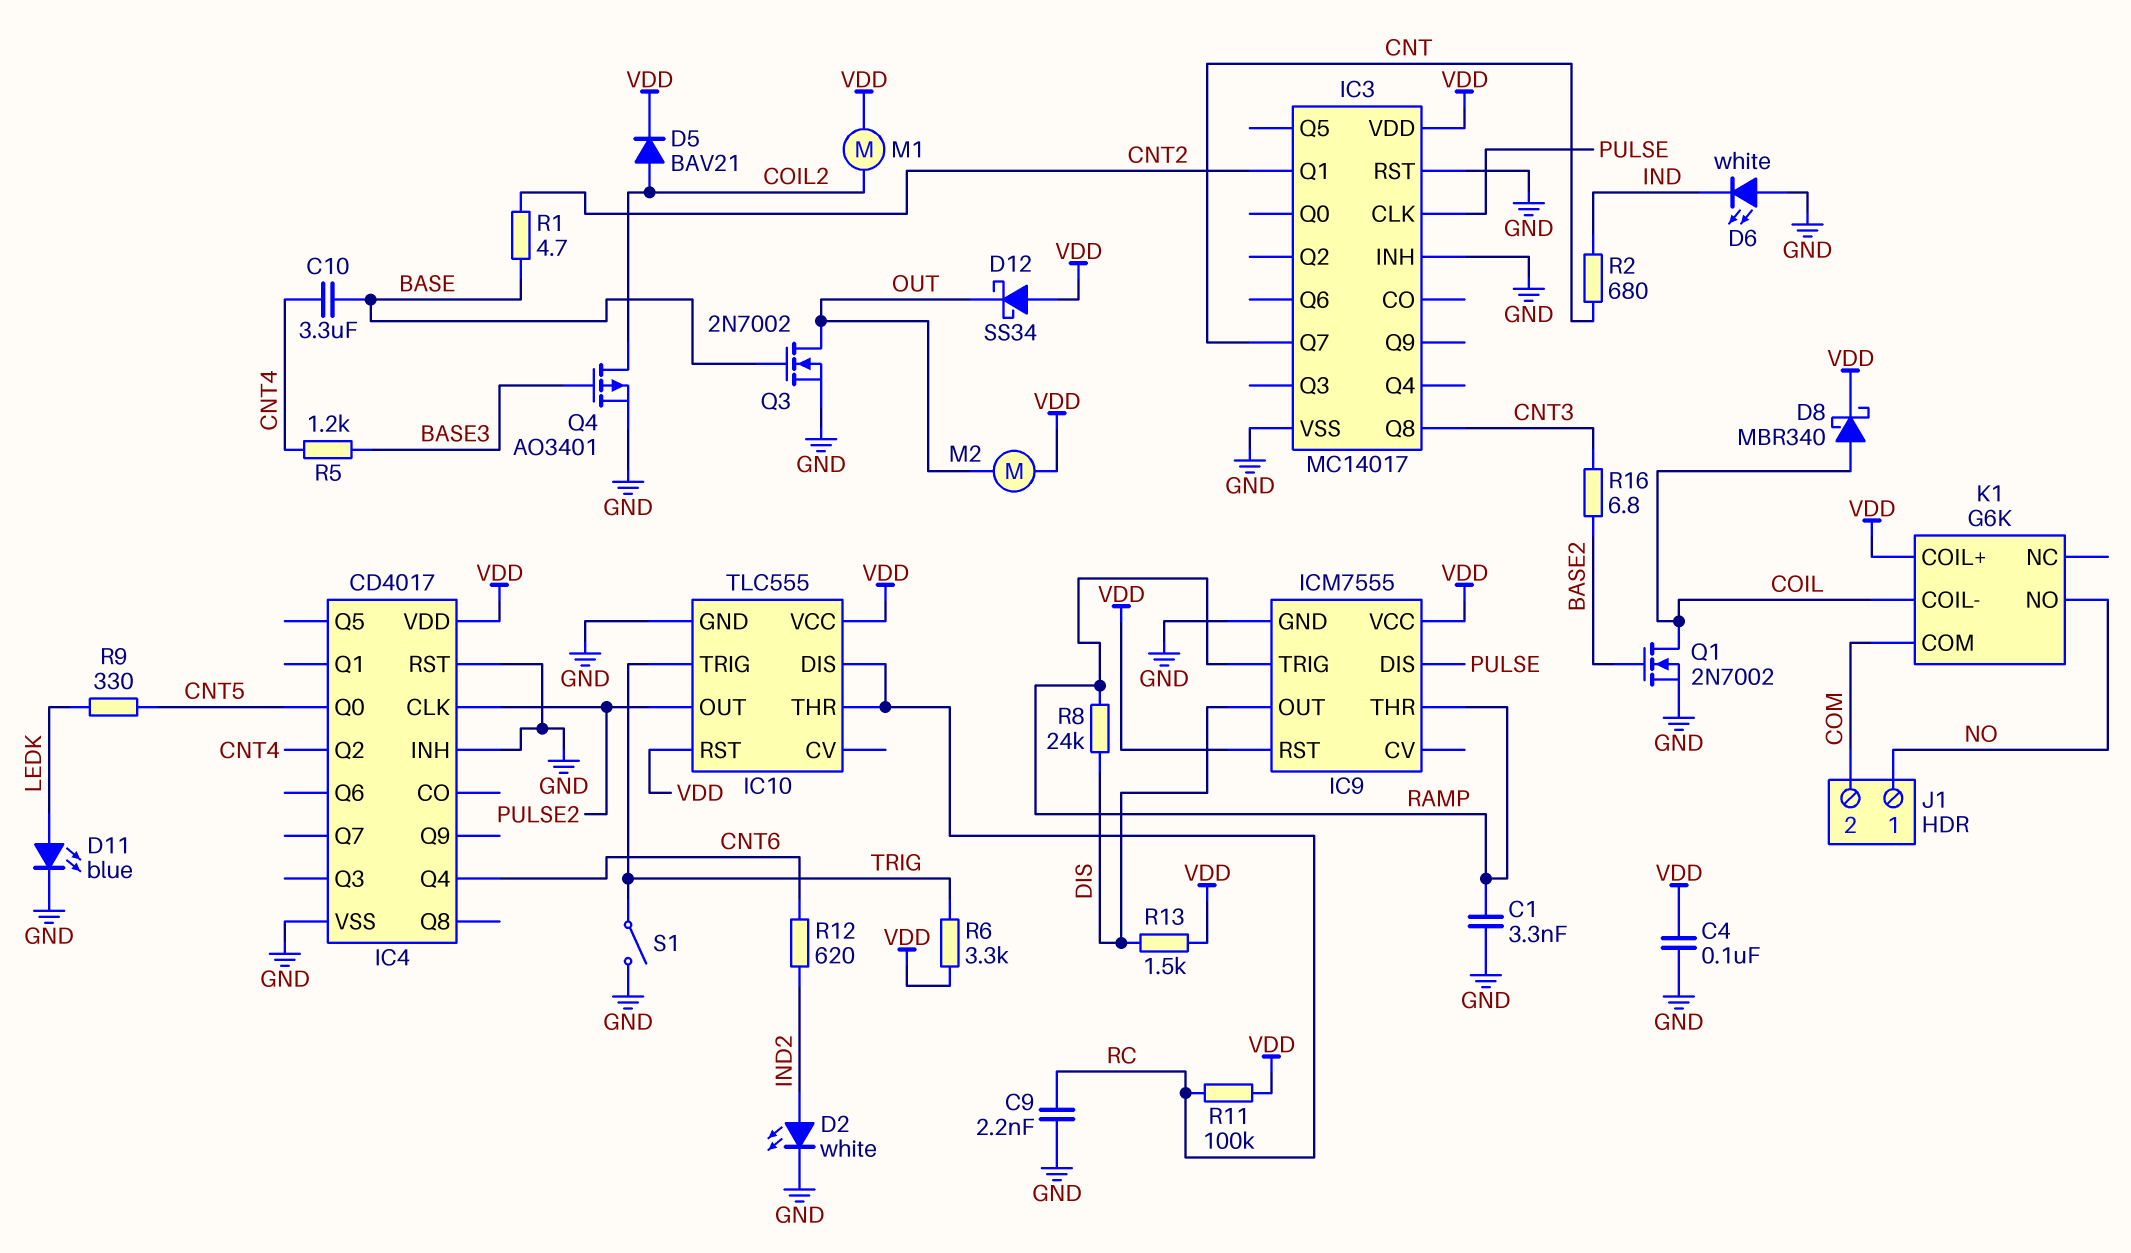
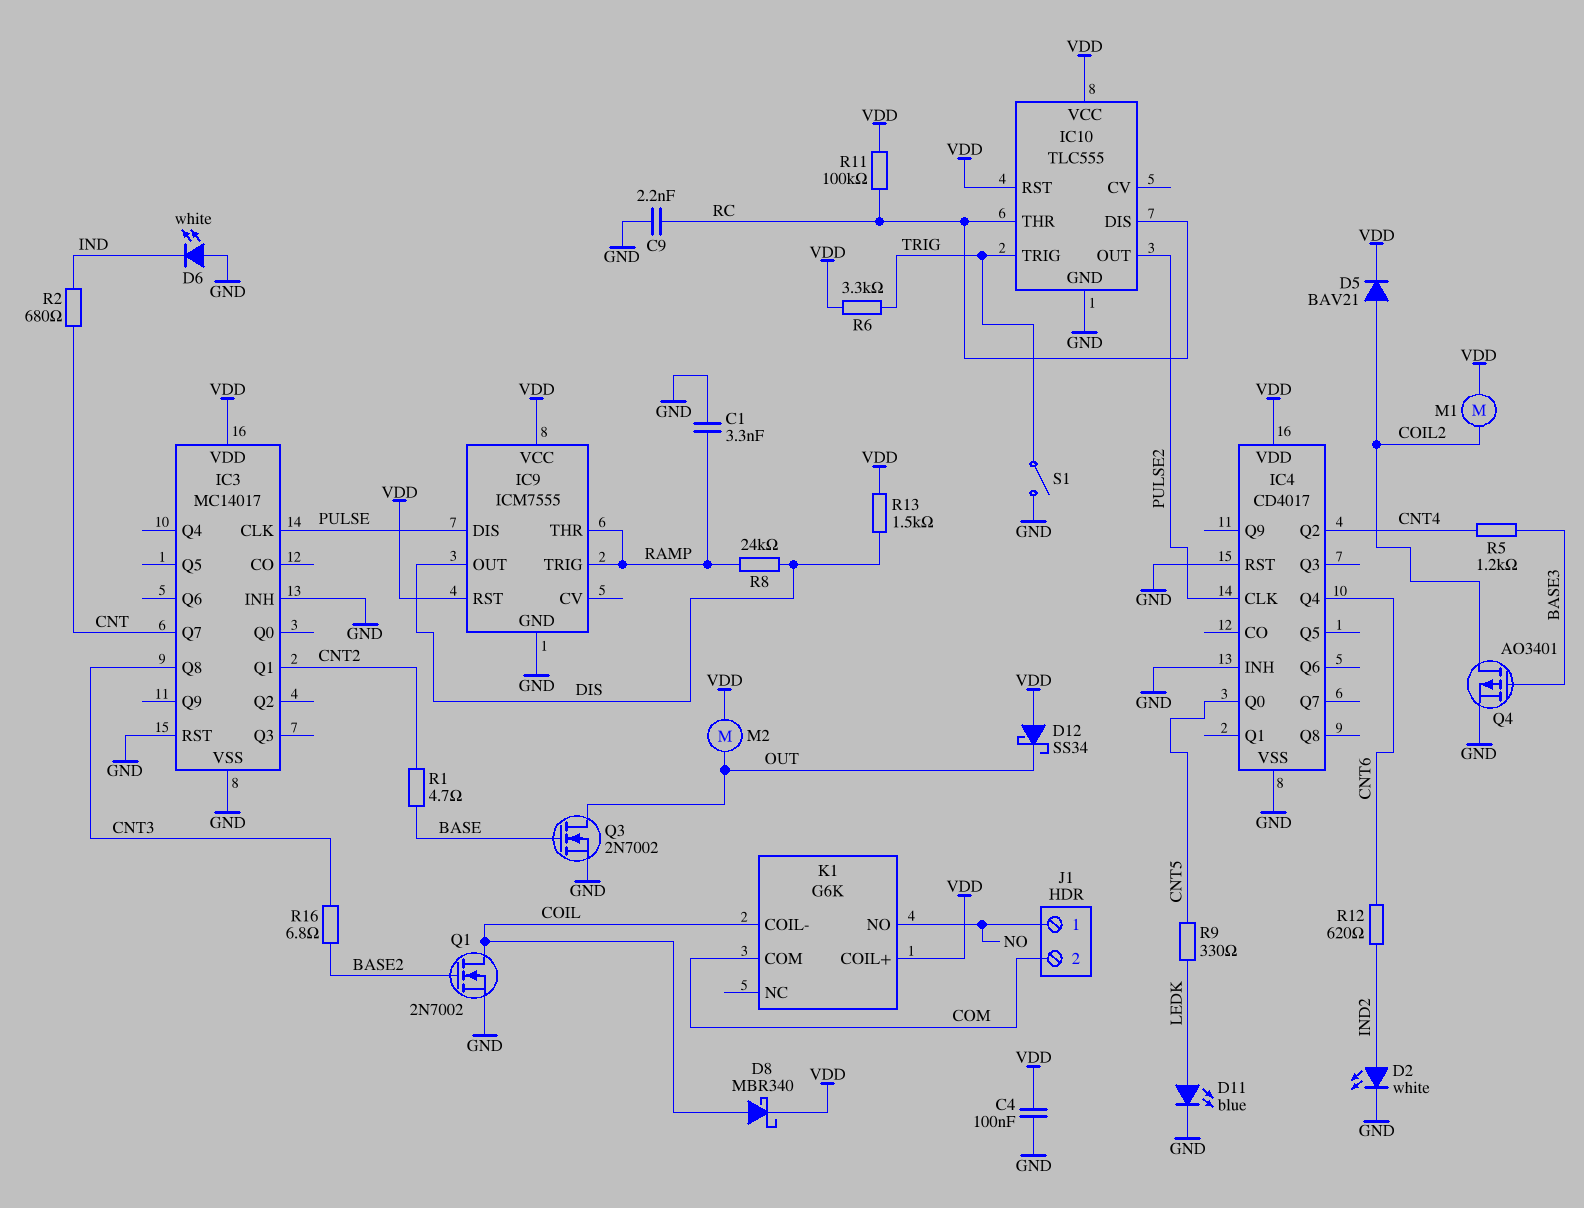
C10: 3.3uF (BASE, CNT4) -> none

